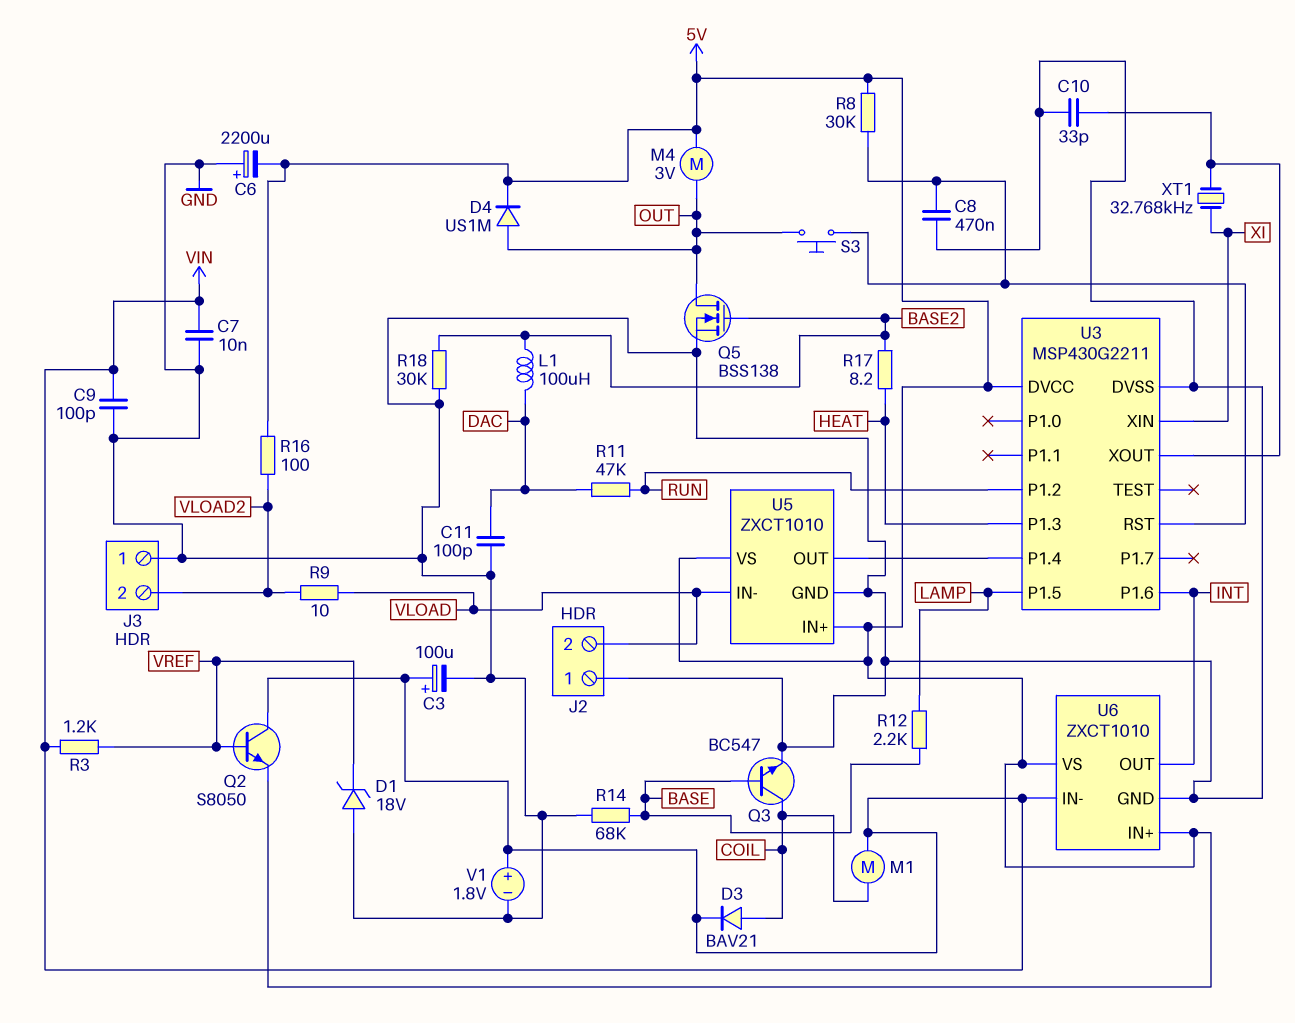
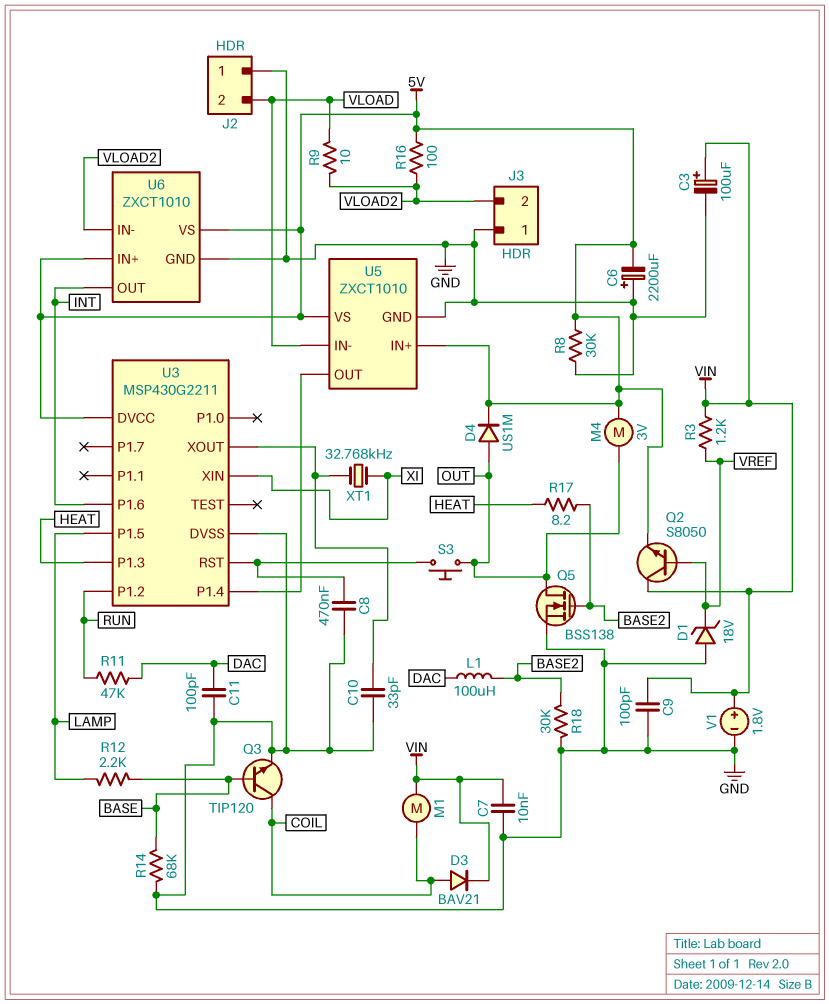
Q3: NPN BC547 (B BASE, C COIL, E GND) -> NPN TIP120 (B BASE, C COIL, E GND)
R8: 30k (5V, U3/RST) -> 30k (5V, GND)
U6 pin IN-: VIN -> VLOAD2

